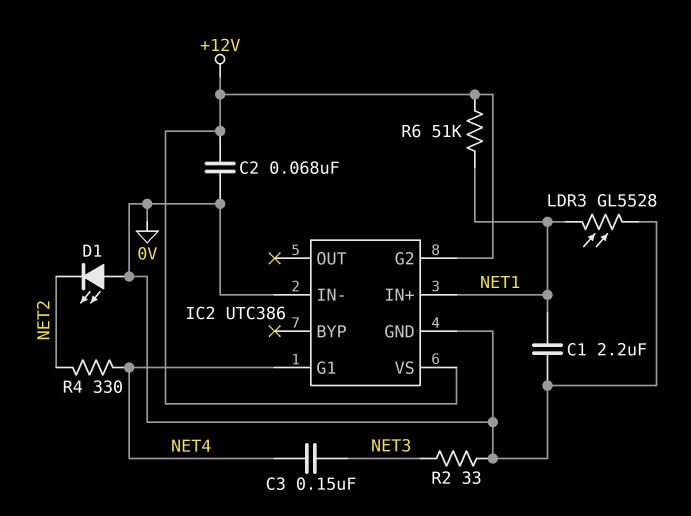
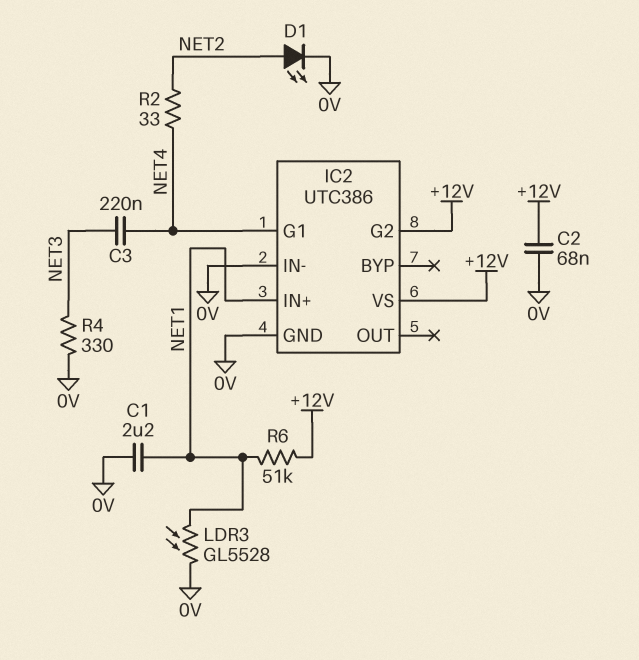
C3: 150nF (NET3, NET4) -> 220nF (NET3, NET4)
D1: LED (A 0V, K NET2) -> LED (A NET2, K 0V)
R2: 33 (0V, NET3) -> 33 (NET2, NET4)
R4: 330 (NET2, NET4) -> 330 (0V, NET3)

